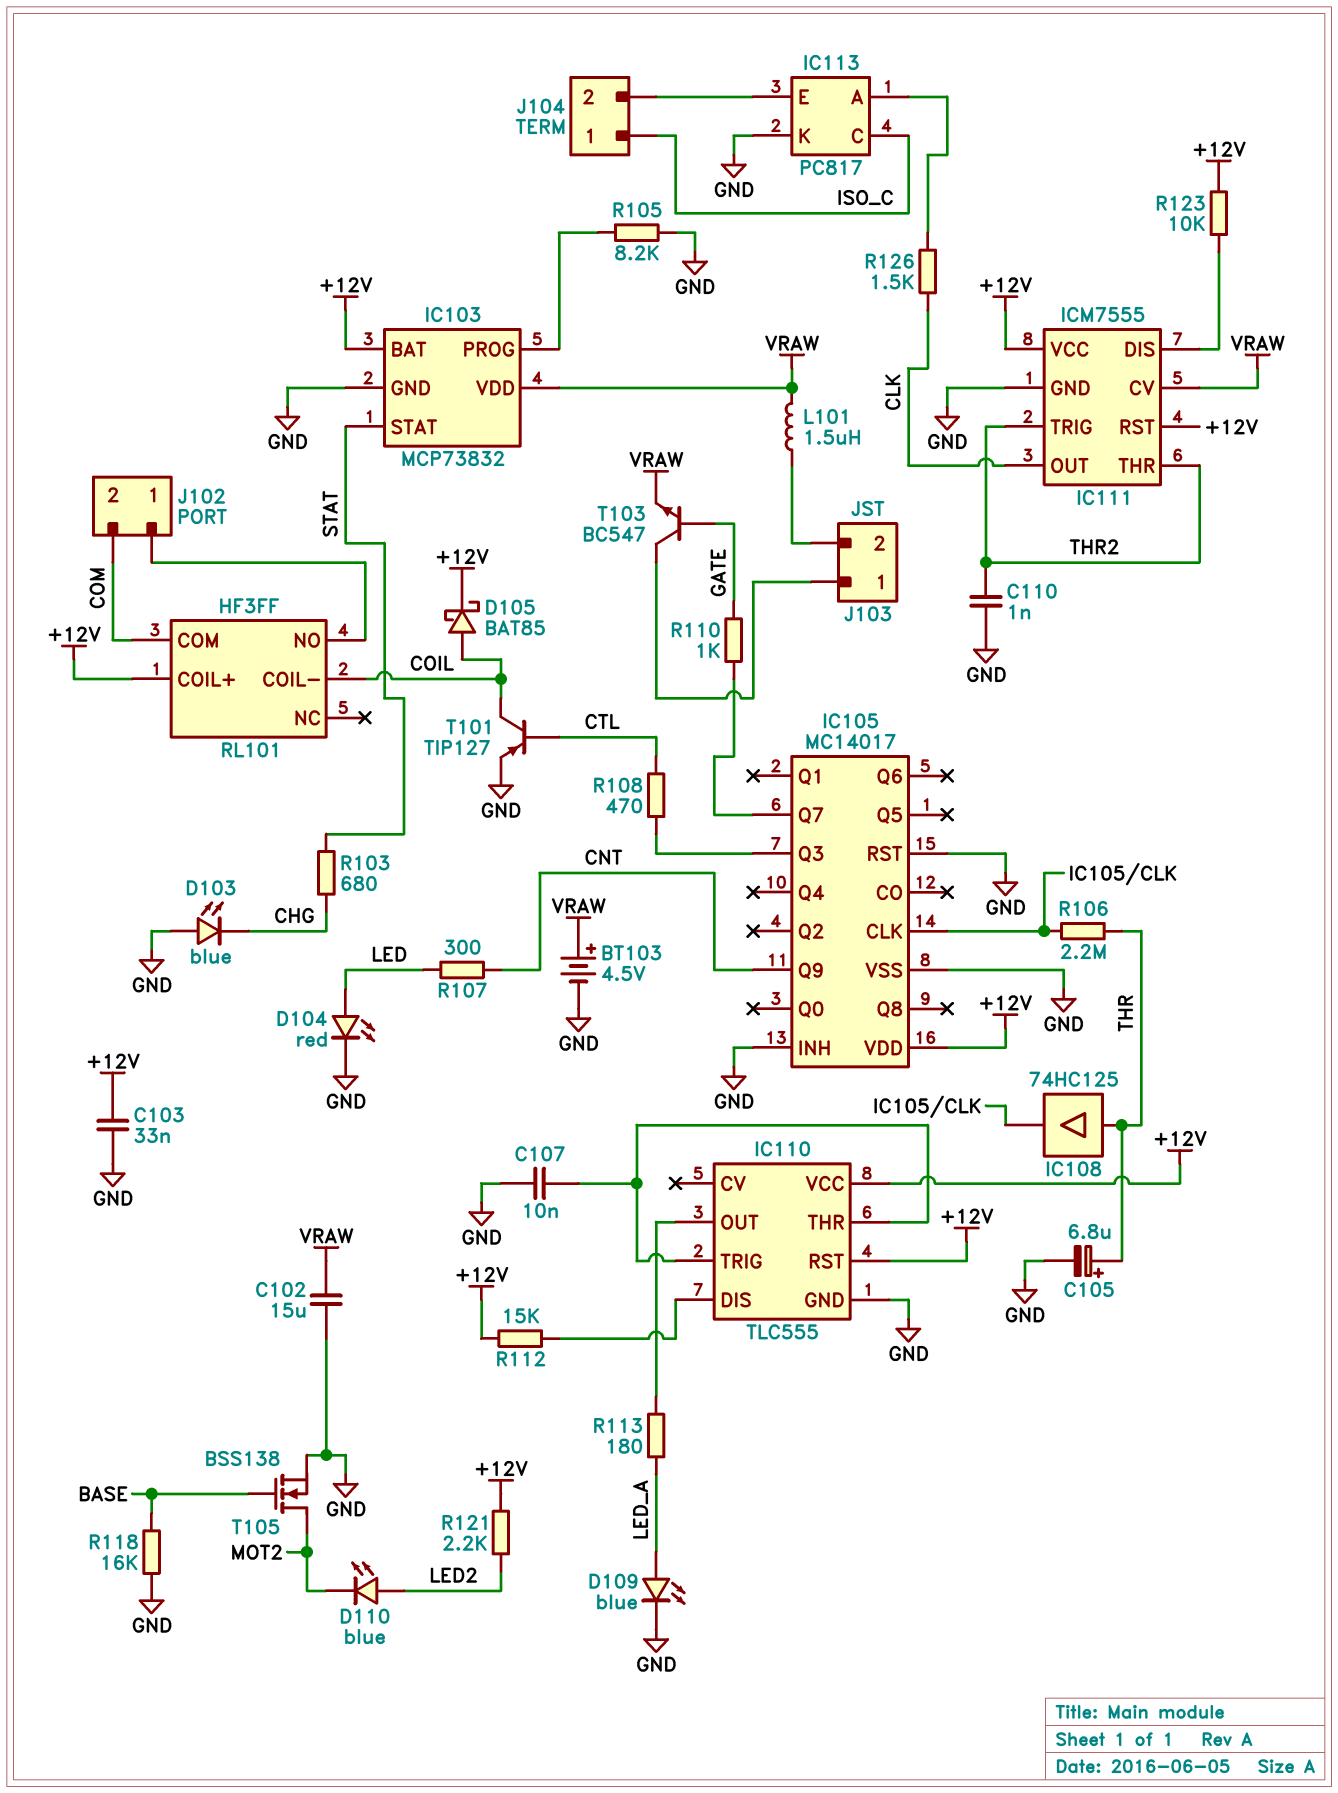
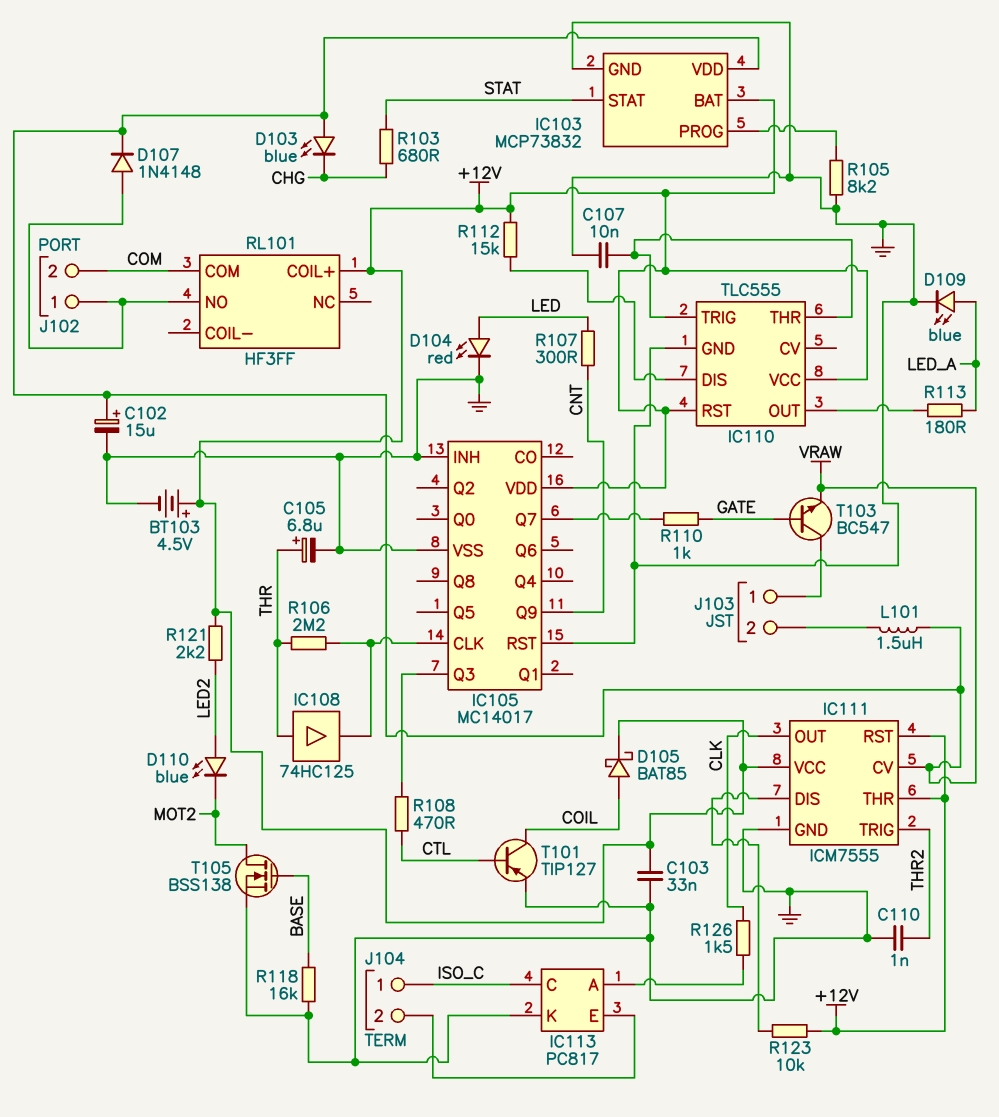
BT103: 4.5V (plus VRAW, minus GND) -> 4.5V (plus +12V, minus GND)
C102: 15uF (GND, VRAW) -> 15uF (plus VRAW, minus GND)
D103: LED blue (A GND, K CHG) -> LED blue (A VRAW, K CHG)
D107: none -> diode 1N4148 (A J102/1, K VRAW)
IC111 pin THR: THR2 -> +12V
RL101 pin COIL-: COIL -> none

